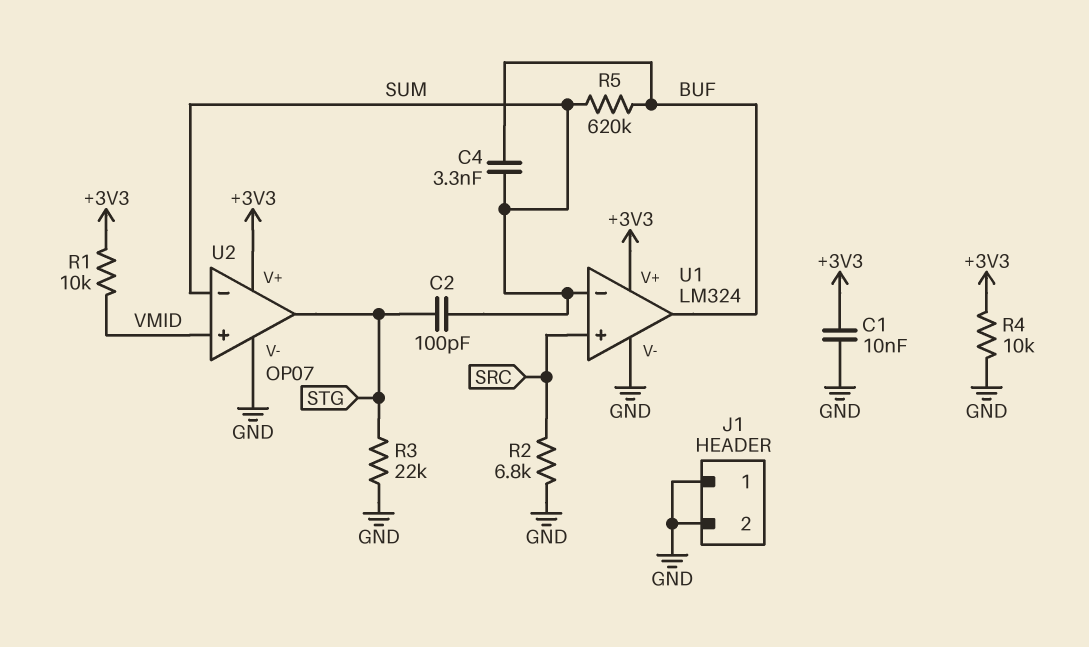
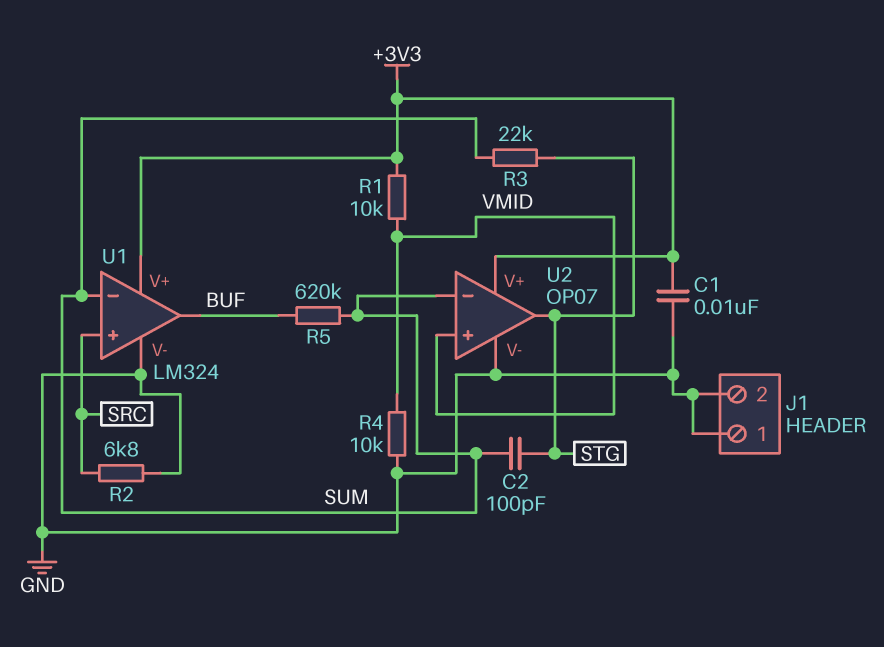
C4: 3.3nF (BUF, SUM) -> none
R3: 22k (GND, STG) -> 22k (STG, SUM)
R4: 10k (+3V3, GND) -> 10k (GND, VMID)

